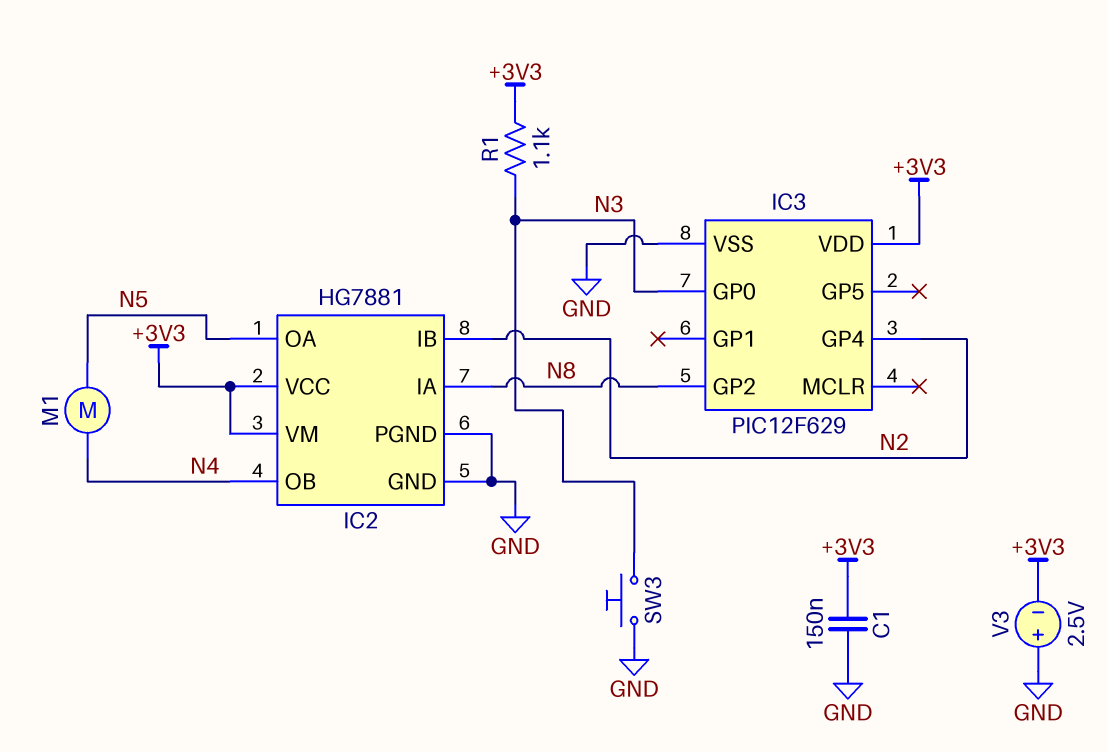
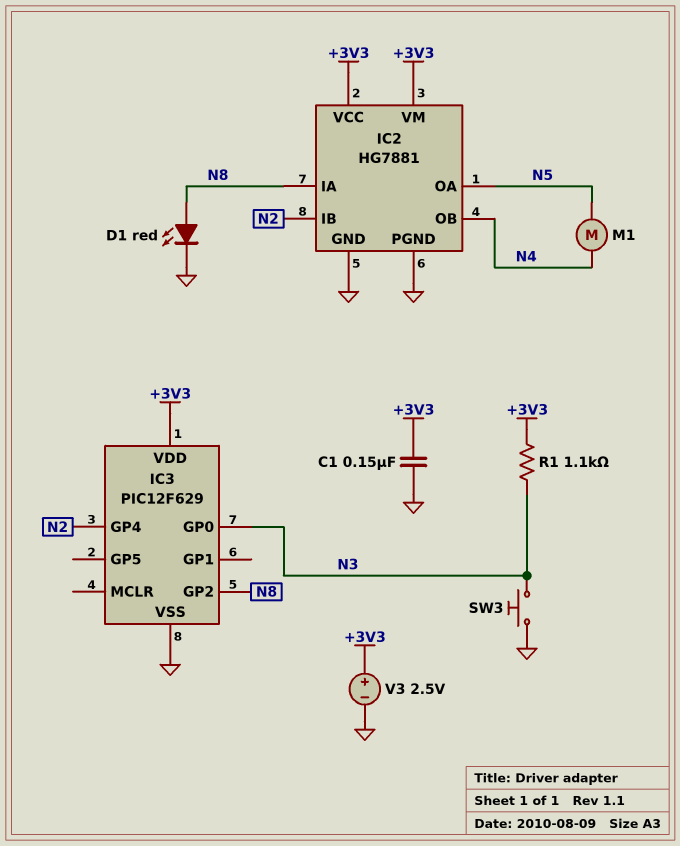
D1: none -> LED red (A N8, K GND)
V3: 2.5V (plus GND, minus +3V3) -> 2.5V (plus +3V3, minus GND)

